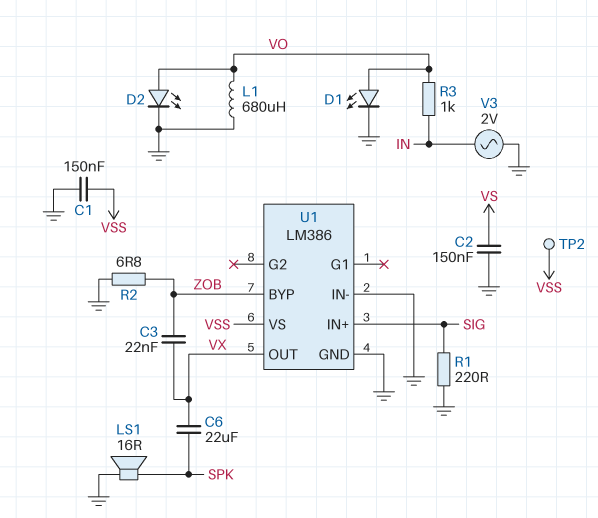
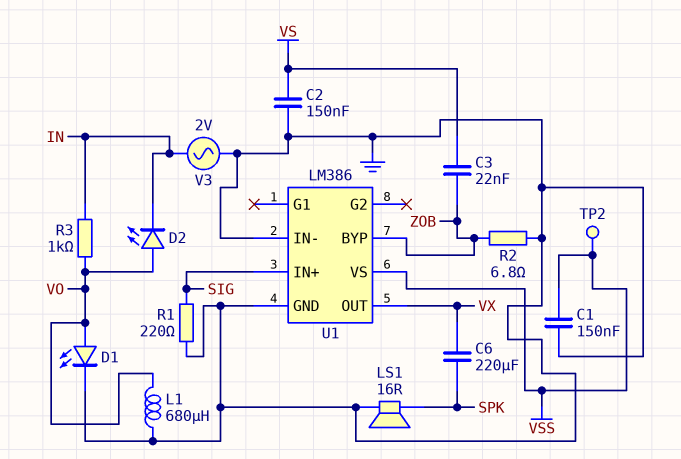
C3: 22nF (VX, ZOB) -> 22nF (VS, ZOB)
C6: 22uF (SPK, VX) -> 220uF (SPK, VX)
D2: LED (A VO, K GND) -> LED (A VO, K IN)

